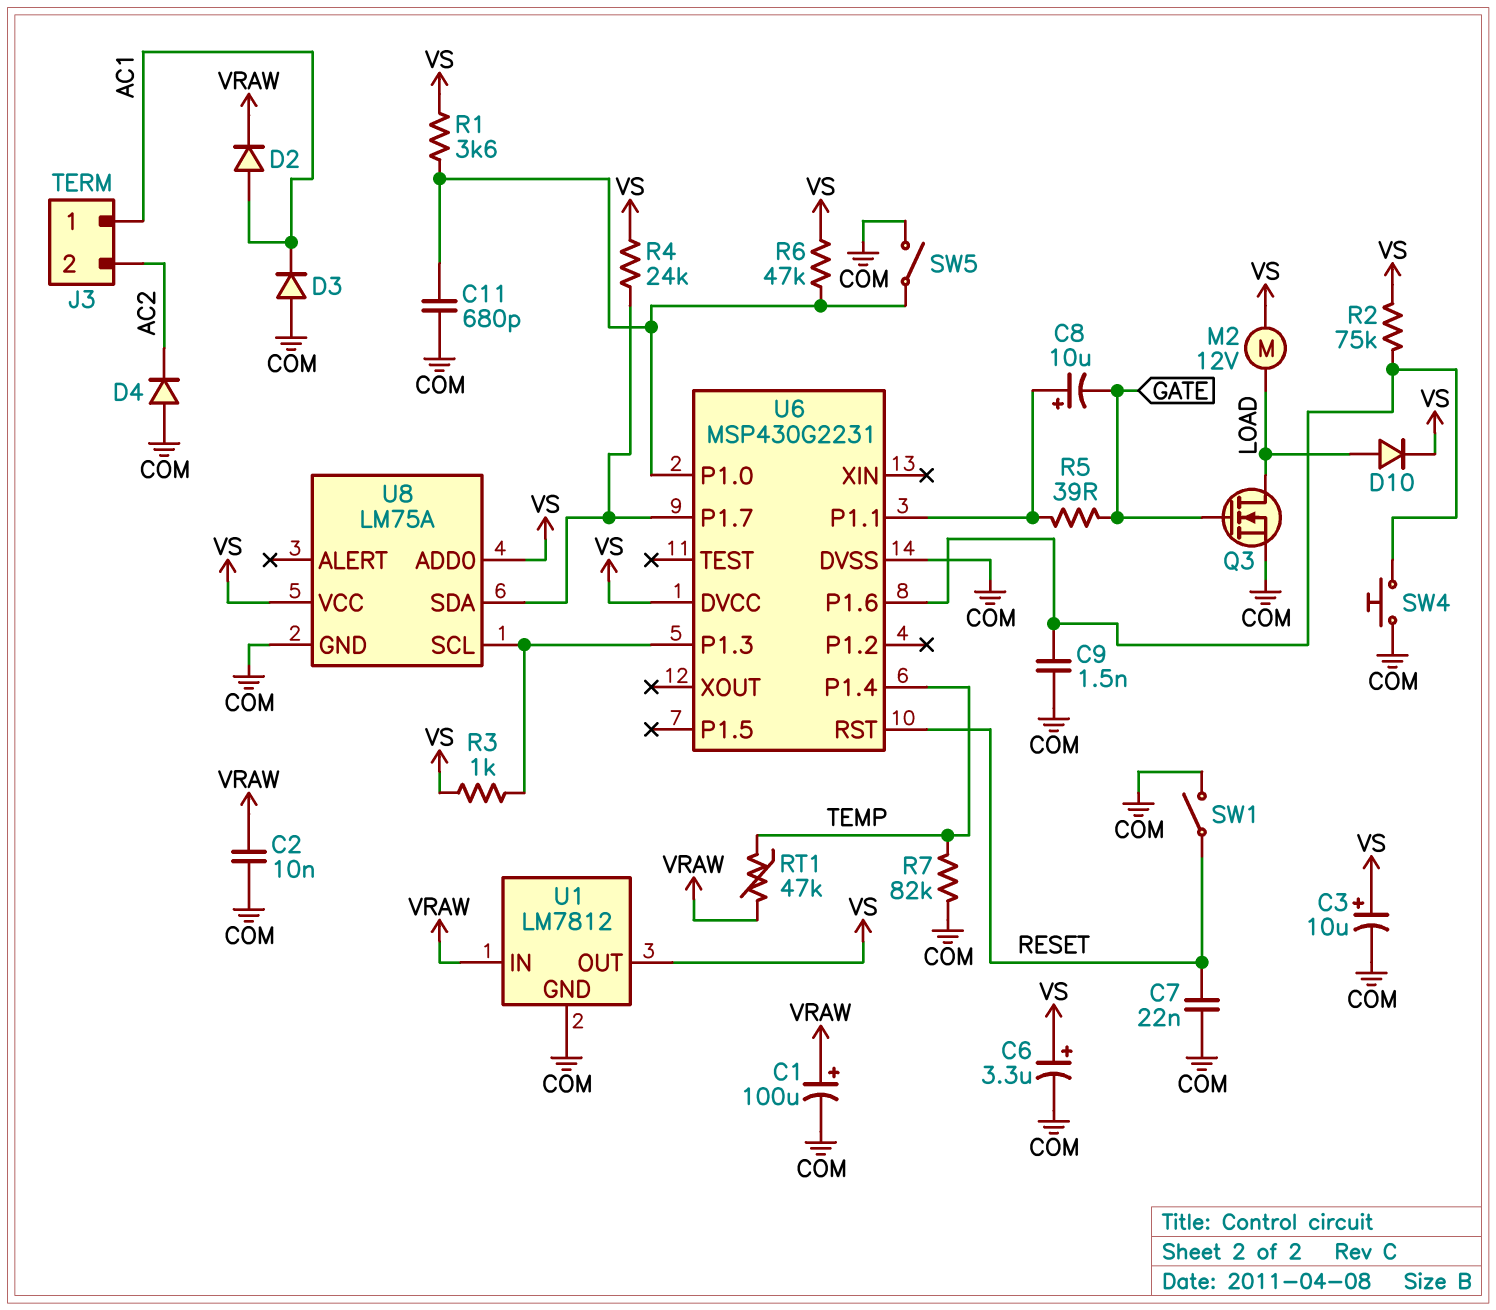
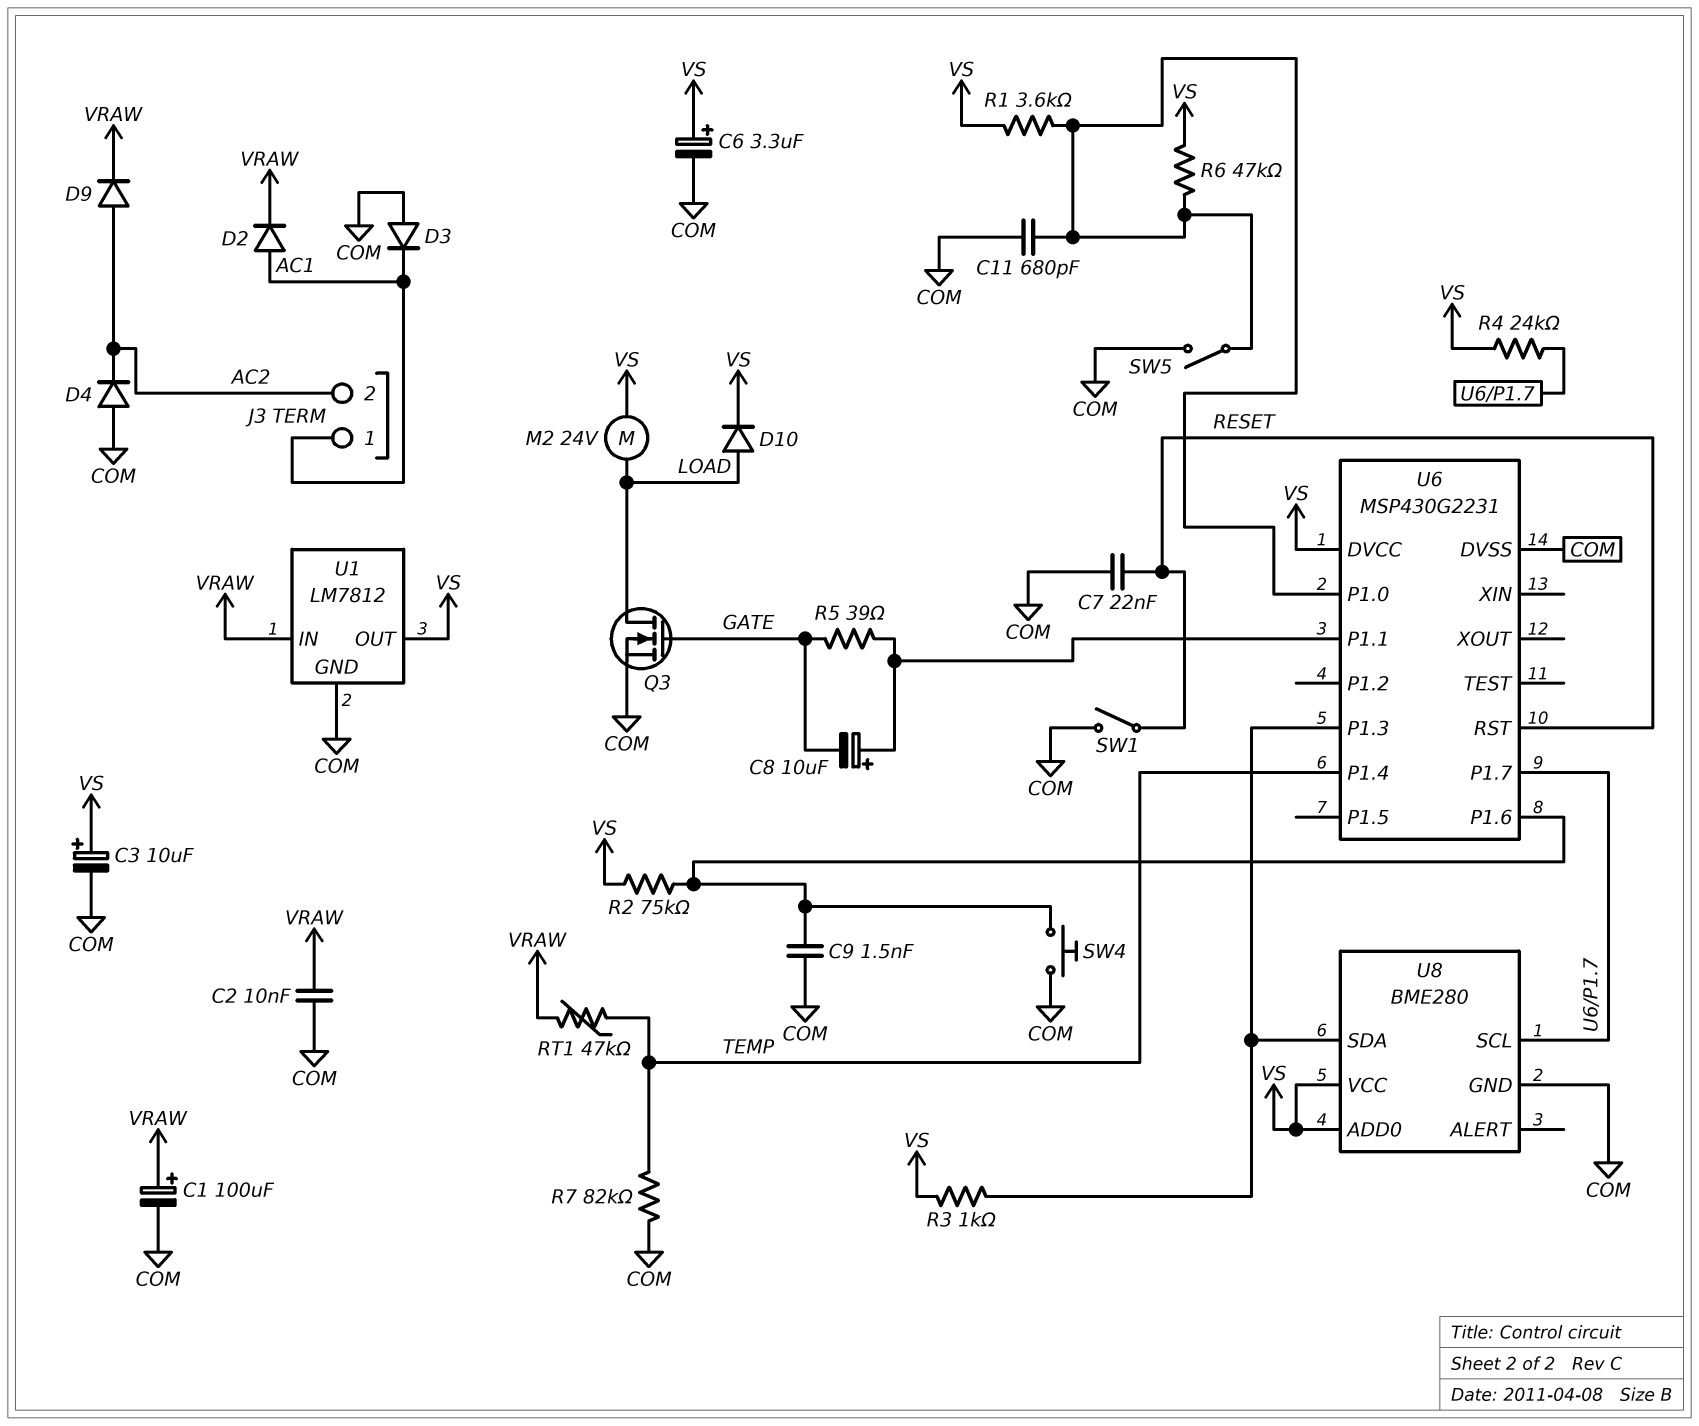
D9: none -> diode (A AC2, K VRAW)
M2: motor 12V (LOAD, VS) -> motor 24V (LOAD, VS)
U8: LM75A -> BME280
U8 pin SCL: U6/P1.3 -> U6/P1.7
U8 pin SDA: U6/P1.7 -> U6/P1.3

